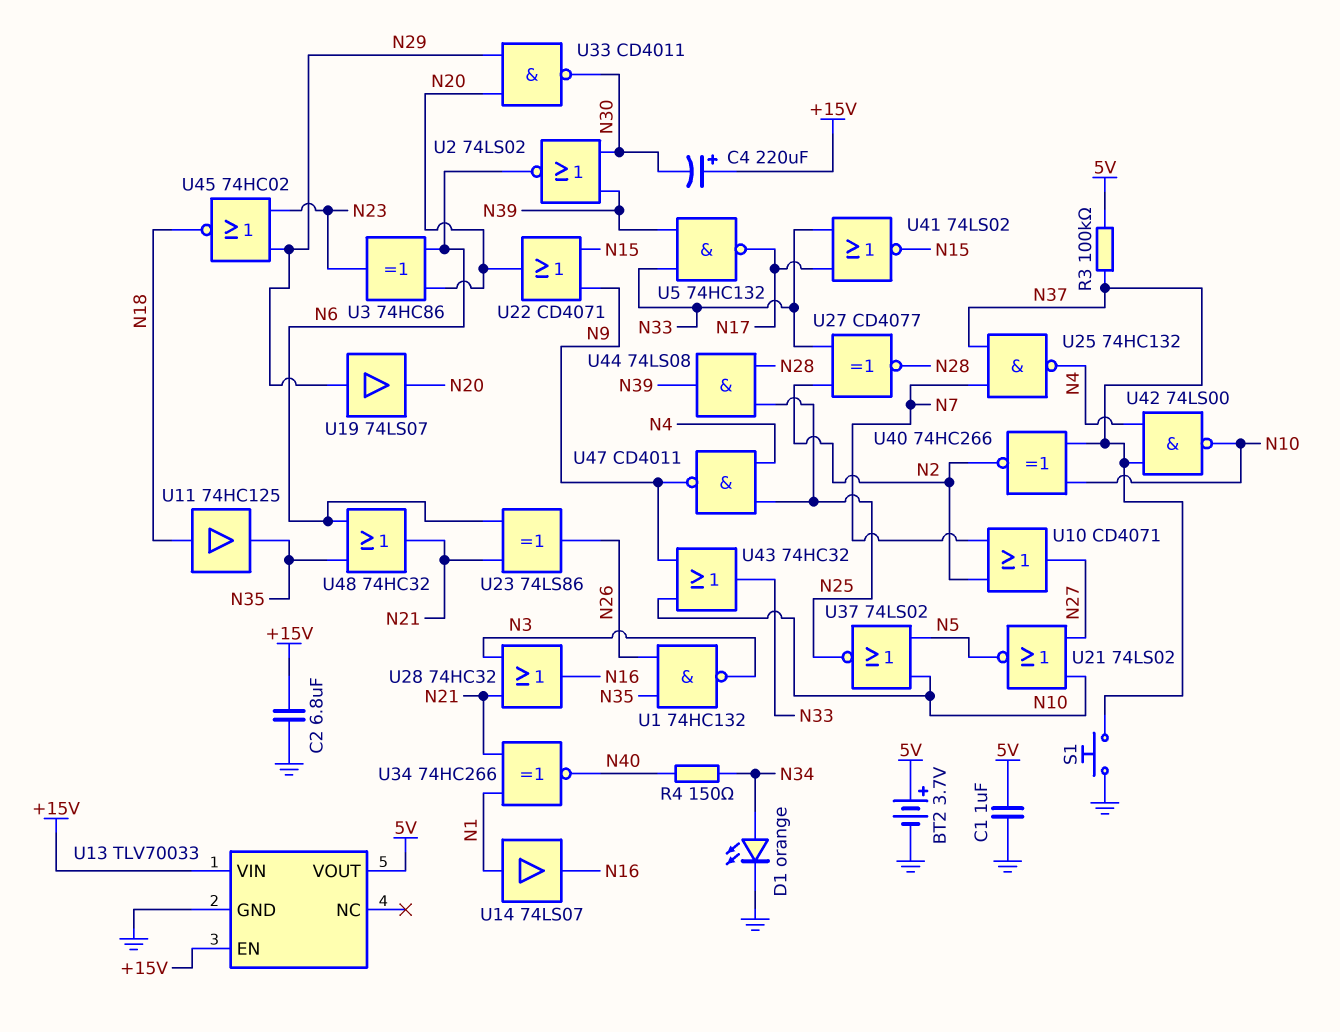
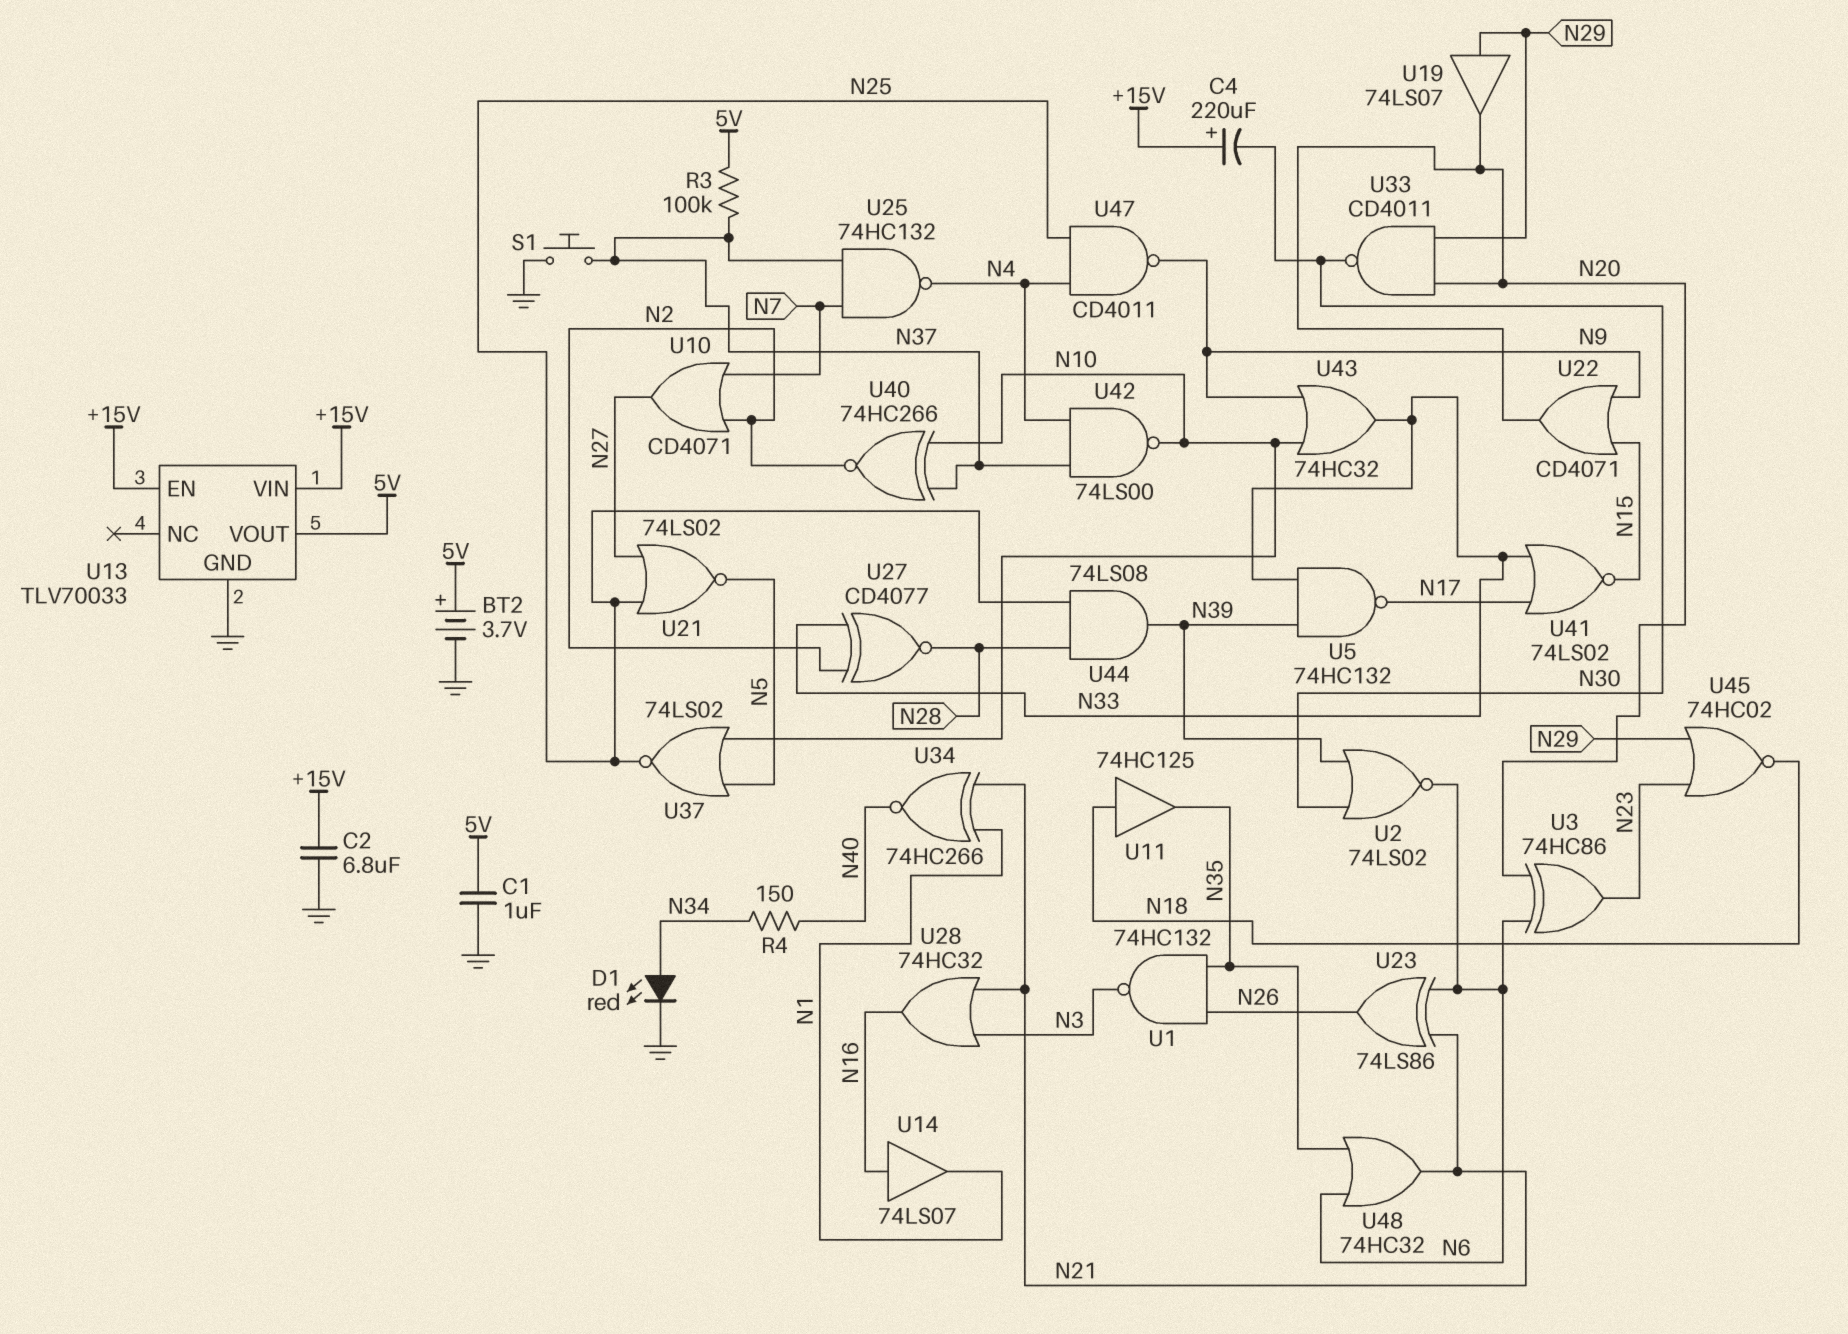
D1: LED orange (A N34, K GND) -> LED red (A N34, K GND)
U14: buffer 74LS07 (in N1, out N16) -> buffer 74LS07 (in N16, out N1)
U21: NOR 74LS02 (in N10, in N27, out N5) -> NOR 74LS02 (in N25, in N27, out N5)

